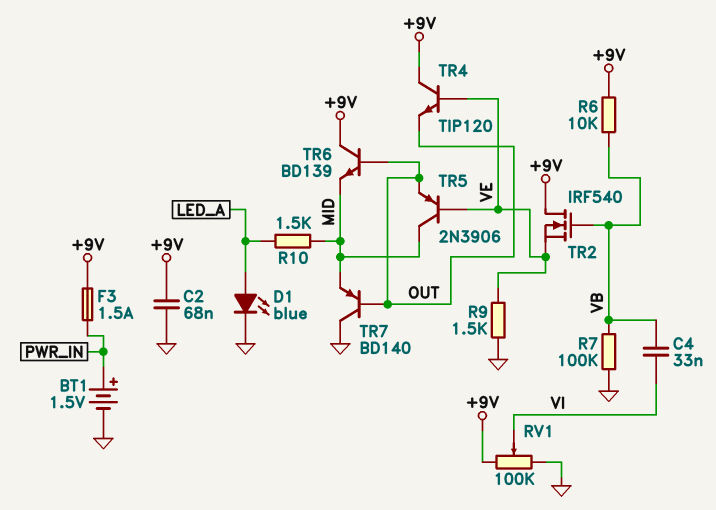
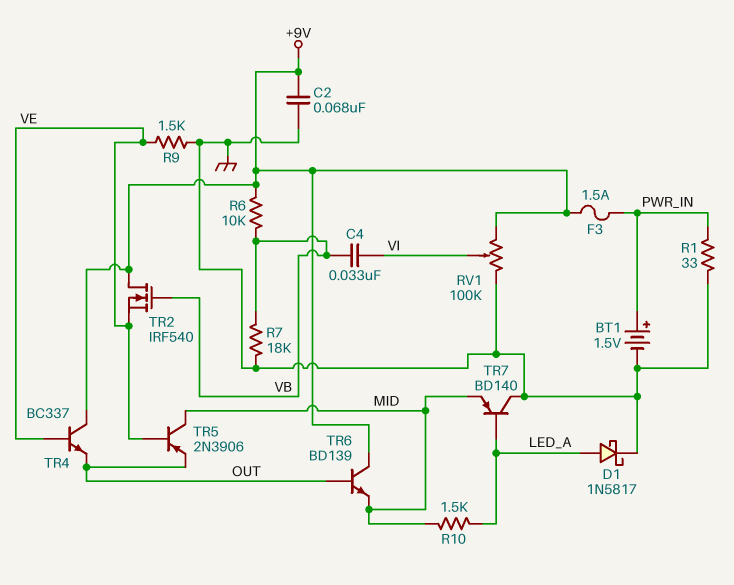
D1: LED blue (A LED_A, K GND) -> schottky 1N5817 (A LED_A, K GND)
R1: none -> 33 (GND, PWR_IN)
R7: 100k (GND, VB) -> 18k (GND, VB)
TR4: NPN TIP120 (B VE, C +9V, E OUT) -> NPN BC337 (B VE, C +9V, E OUT)
TR7: PNP BD140 (B OUT, C GND, E MID) -> PNP BD140 (B LED_A, C GND, E MID)

